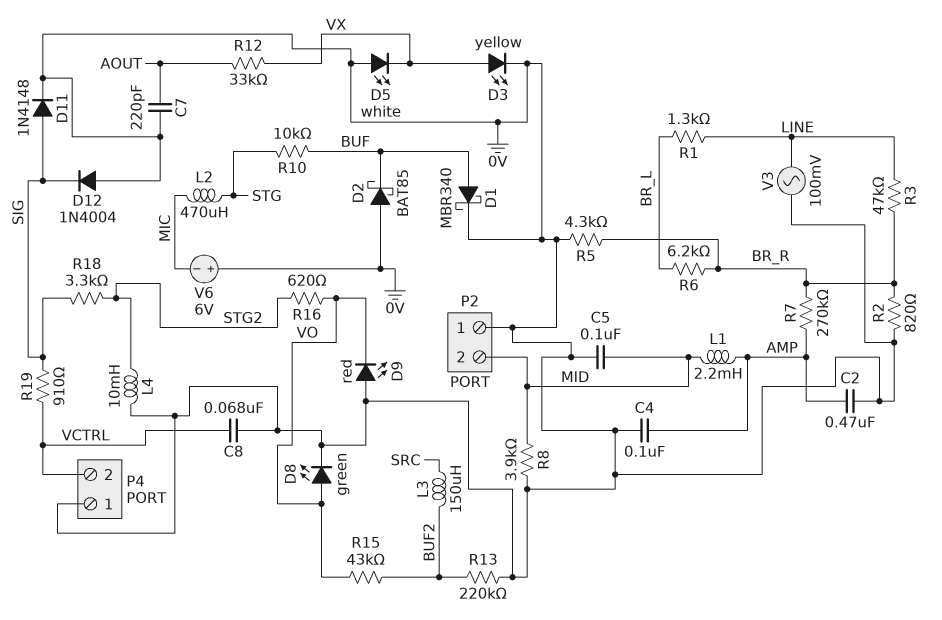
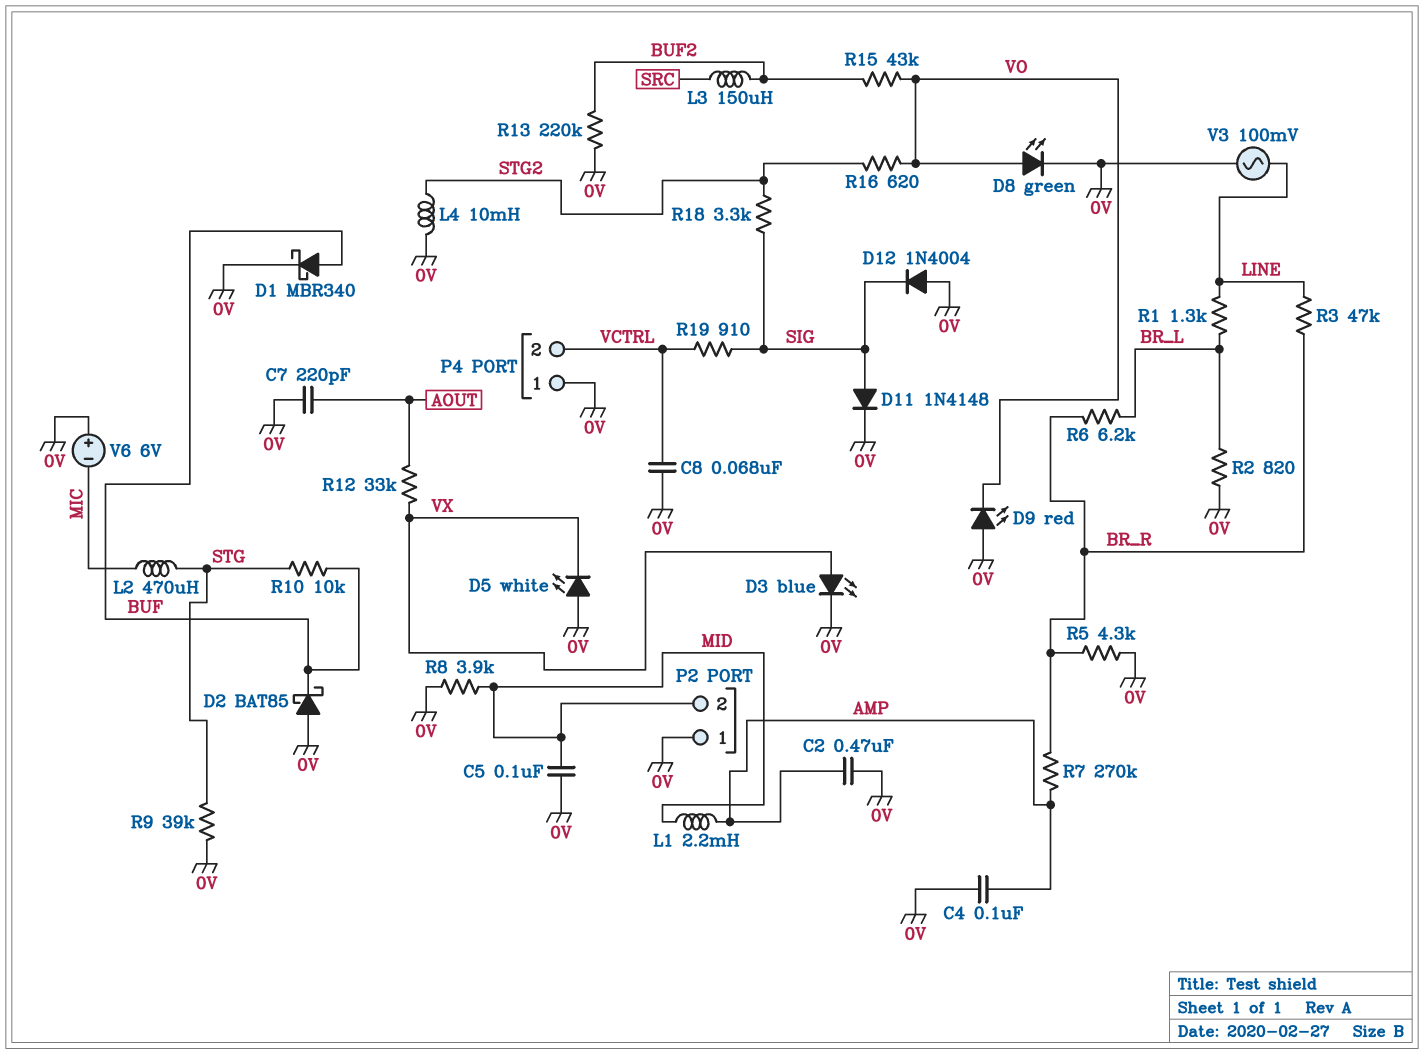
D3: LED yellow (A VX, K 0V) -> LED blue (A VX, K 0V)
R2: 820 (0V, BR_R) -> 820 (0V, BR_L)
R9: none -> 39k (0V, STG)

